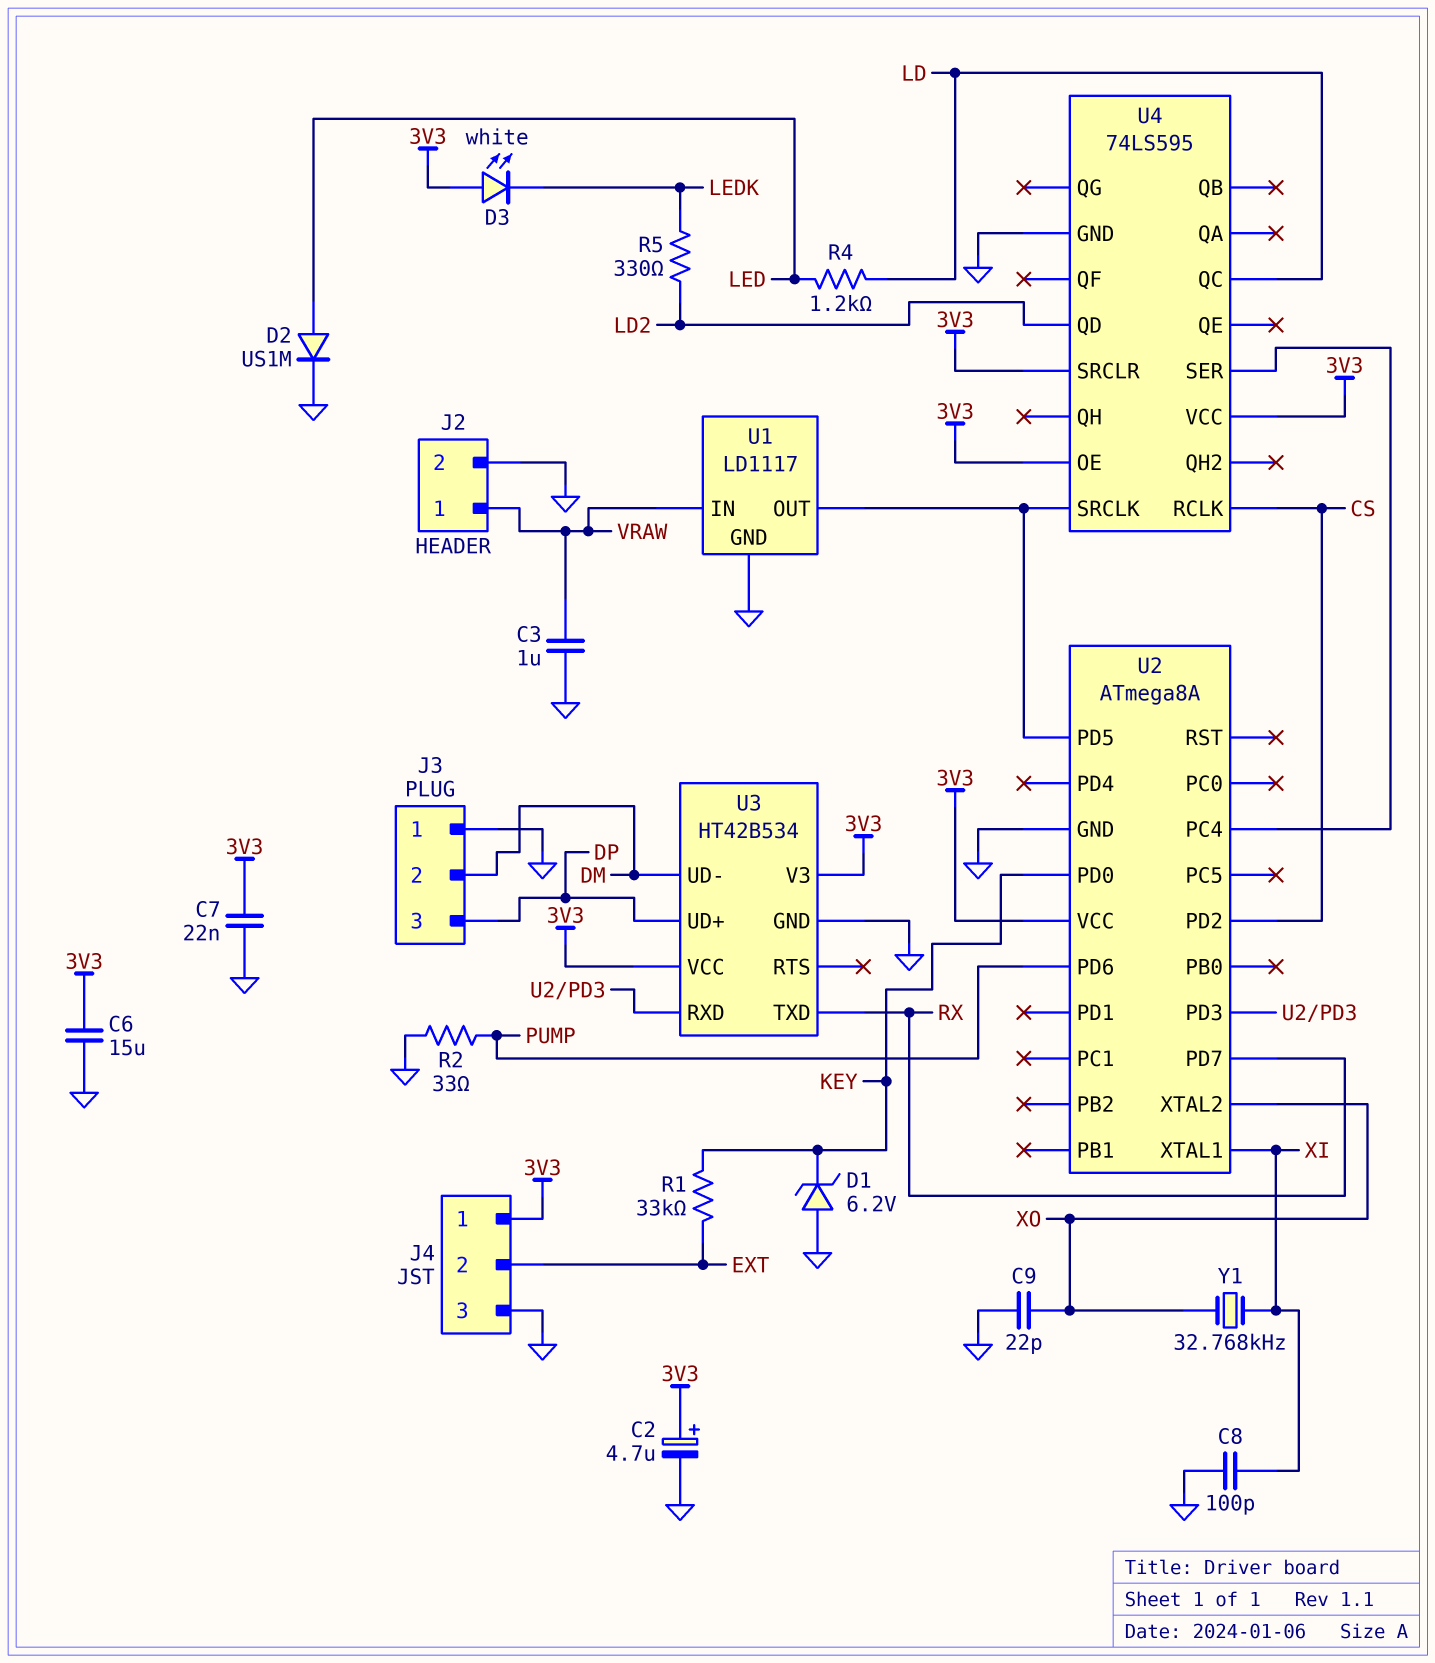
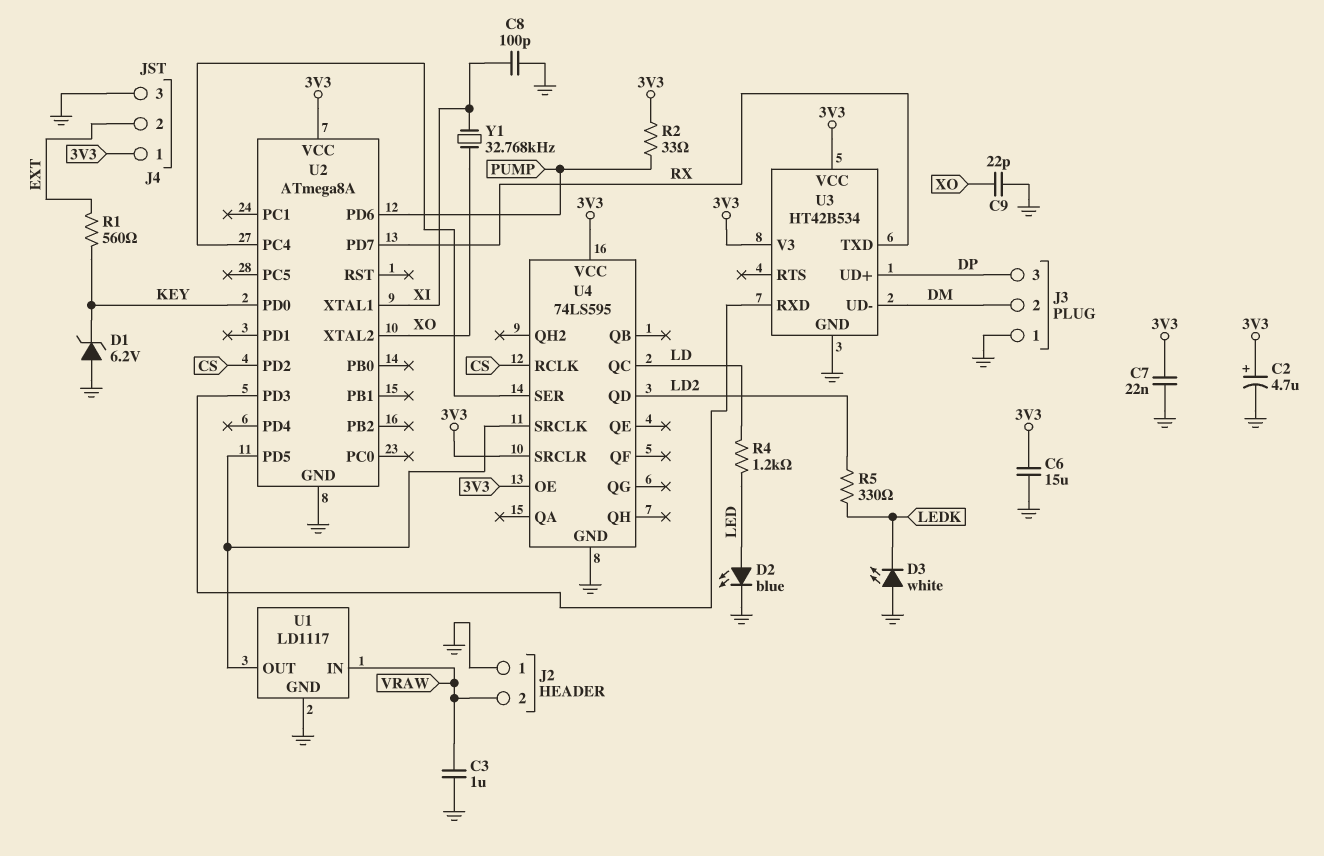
D2: diode US1M (A LED, K GND) -> LED blue (A LED, K GND)
D3: LED white (A 3V3, K LEDK) -> LED white (A GND, K LEDK)
J2 pin 1: VRAW -> GND
J2 pin 2: GND -> VRAW
R1: 33k (EXT, KEY) -> 560 (EXT, KEY)
R2: 33 (GND, PUMP) -> 33 (3V3, PUMP)

